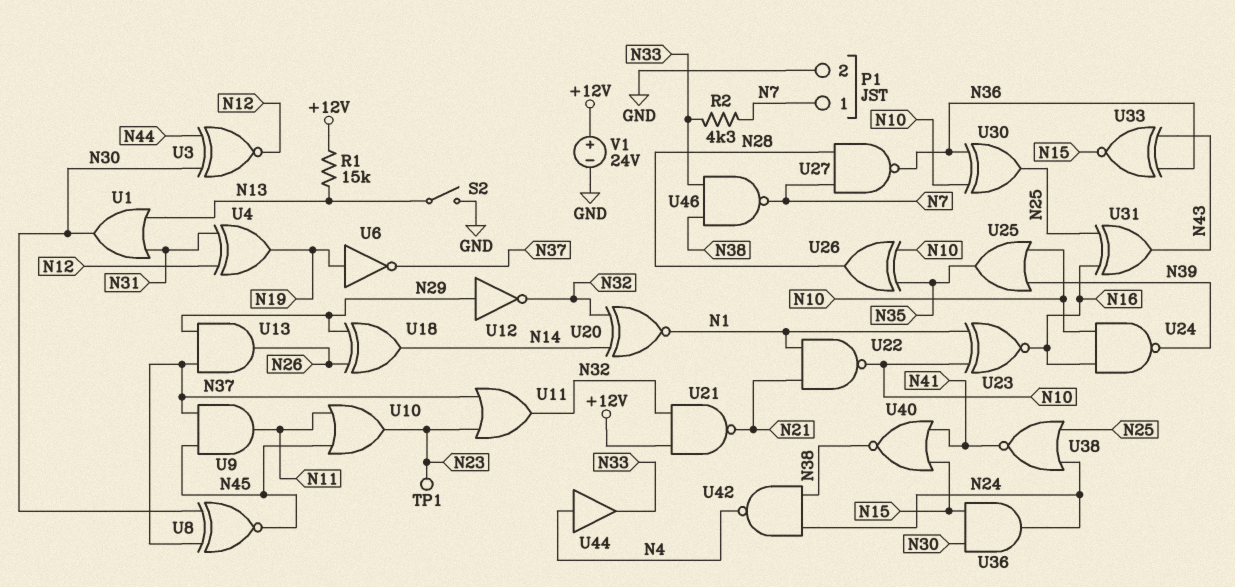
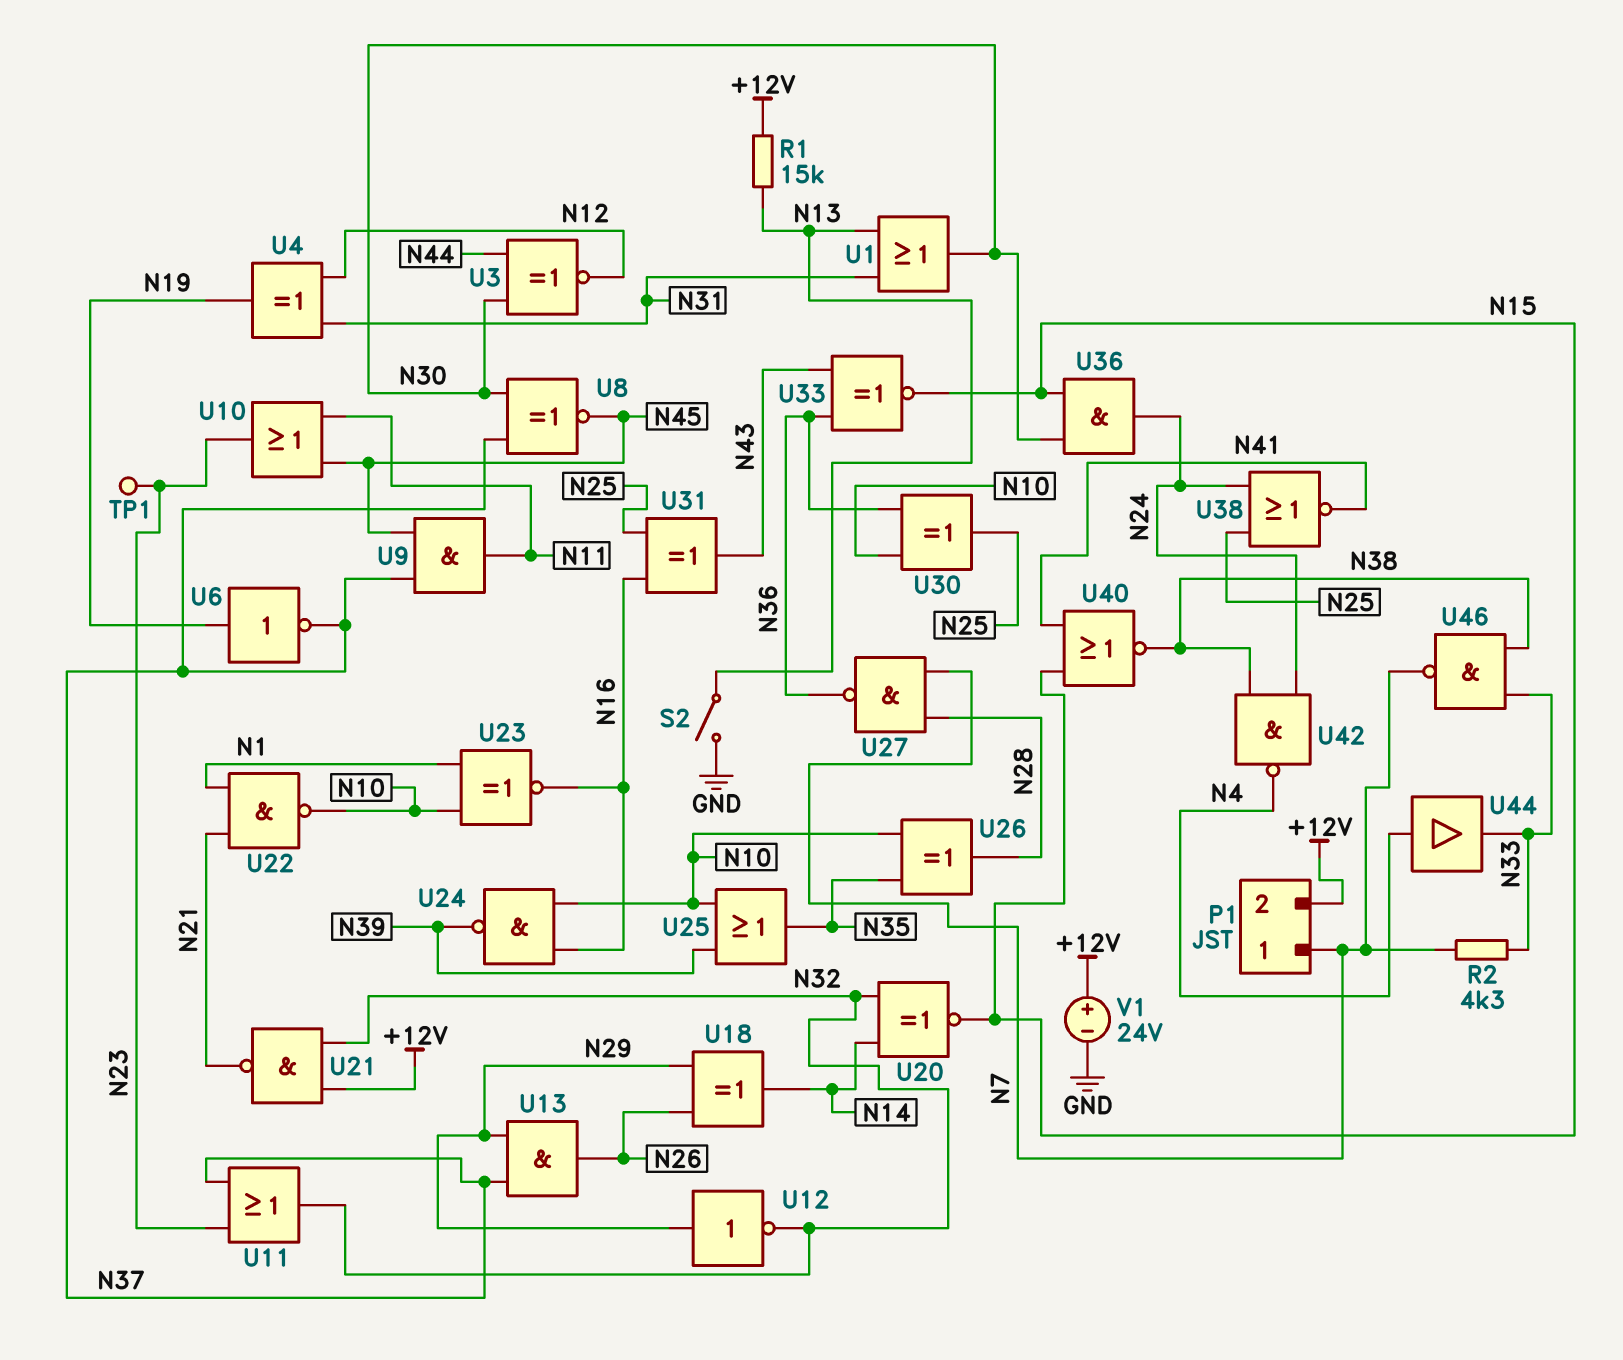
P1 pin 2: GND -> +12V
U20: XNOR (in N14, in N32, out N1) -> XNOR (in N14, in N32, out N15)

